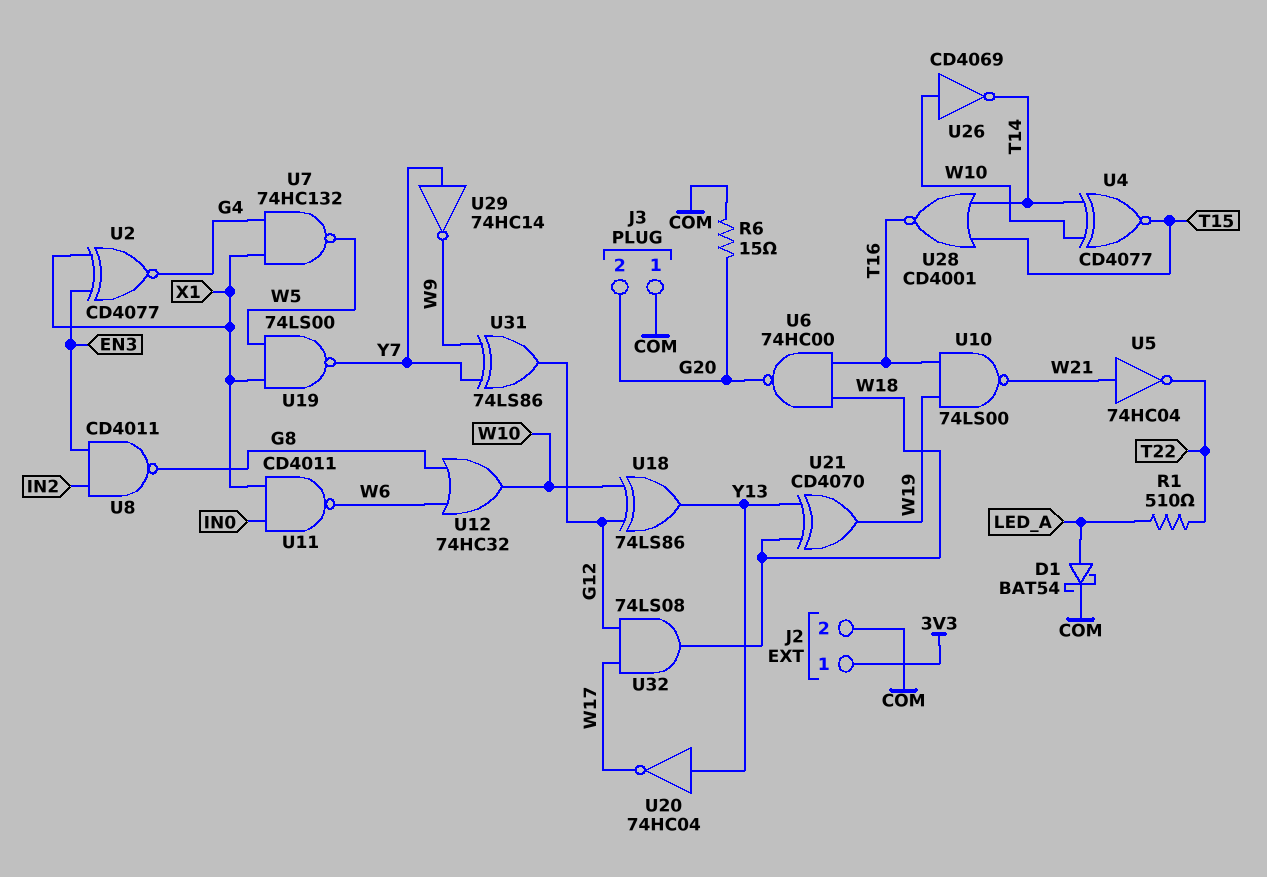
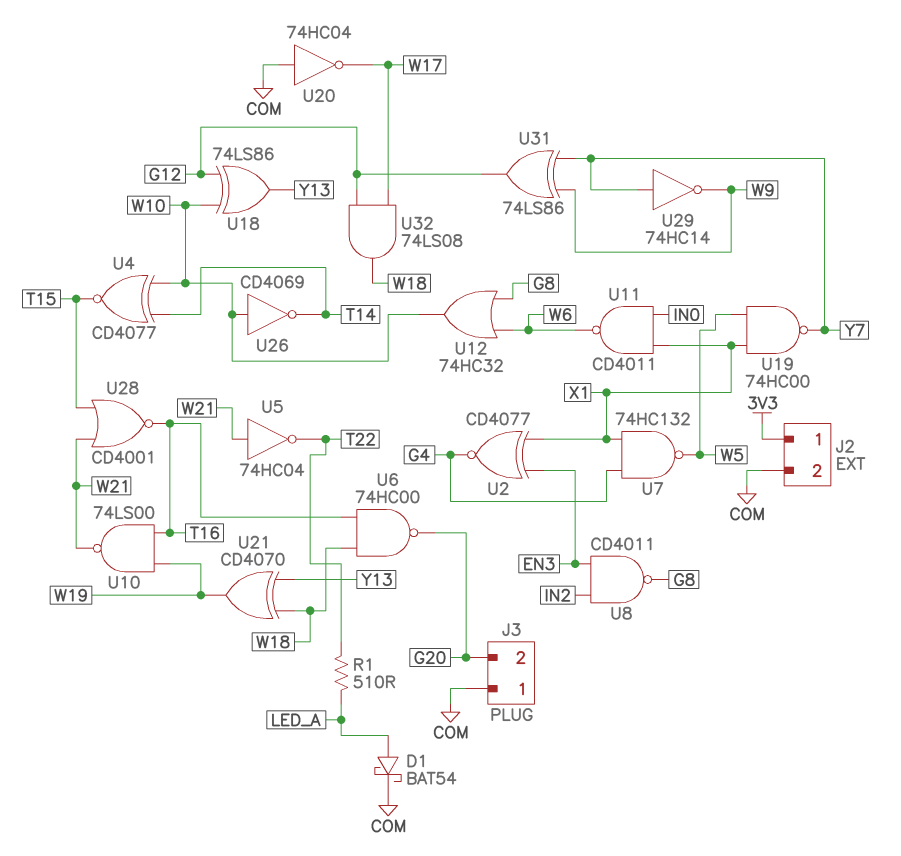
R6: 15 (COM, G20) -> none
U19: NAND 74LS00 (in W5, in X1, out Y7) -> NAND 74HC00 (in W5, in X1, out Y7)
U20: NOT 74HC04 (in Y13, out W17) -> NOT 74HC04 (in COM, out W17)
U28: NOR CD4001 (in T14, in T15, out T16) -> NOR CD4001 (in T15, in W21, out T16)

